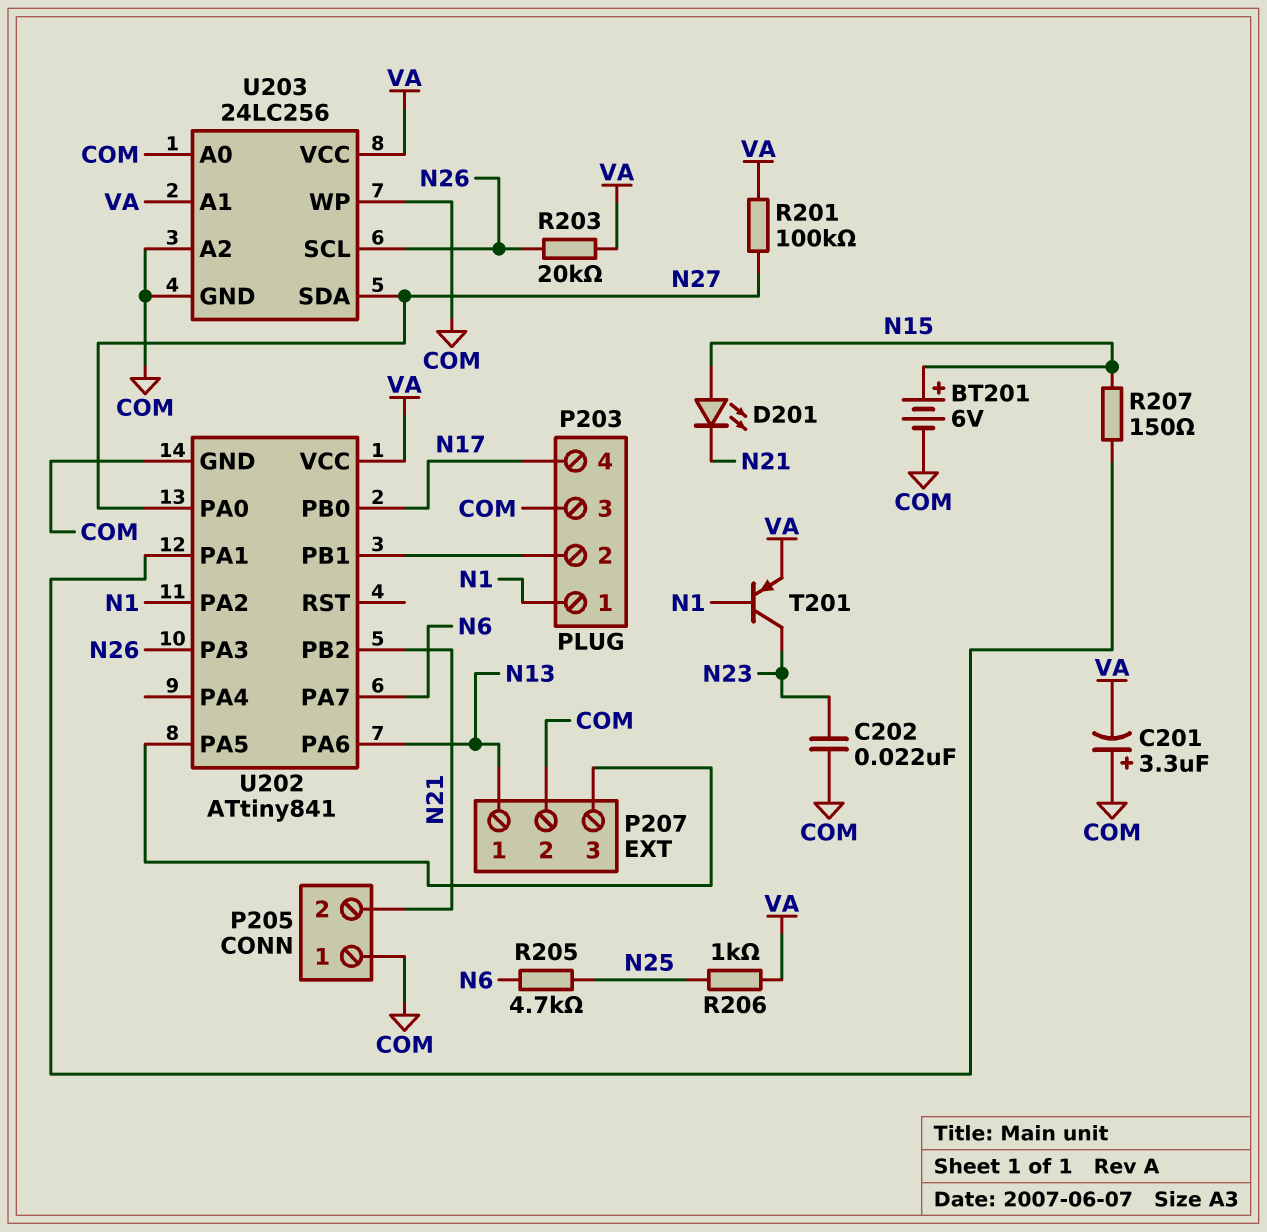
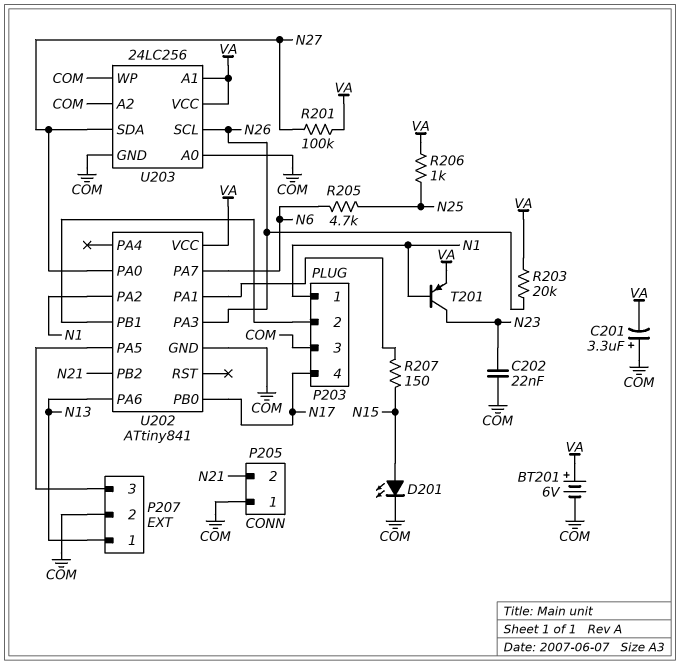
BT201: 6V (plus N15, minus COM) -> 6V (plus VA, minus COM)
D201: LED (A N15, K N21) -> LED (A N15, K COM)

